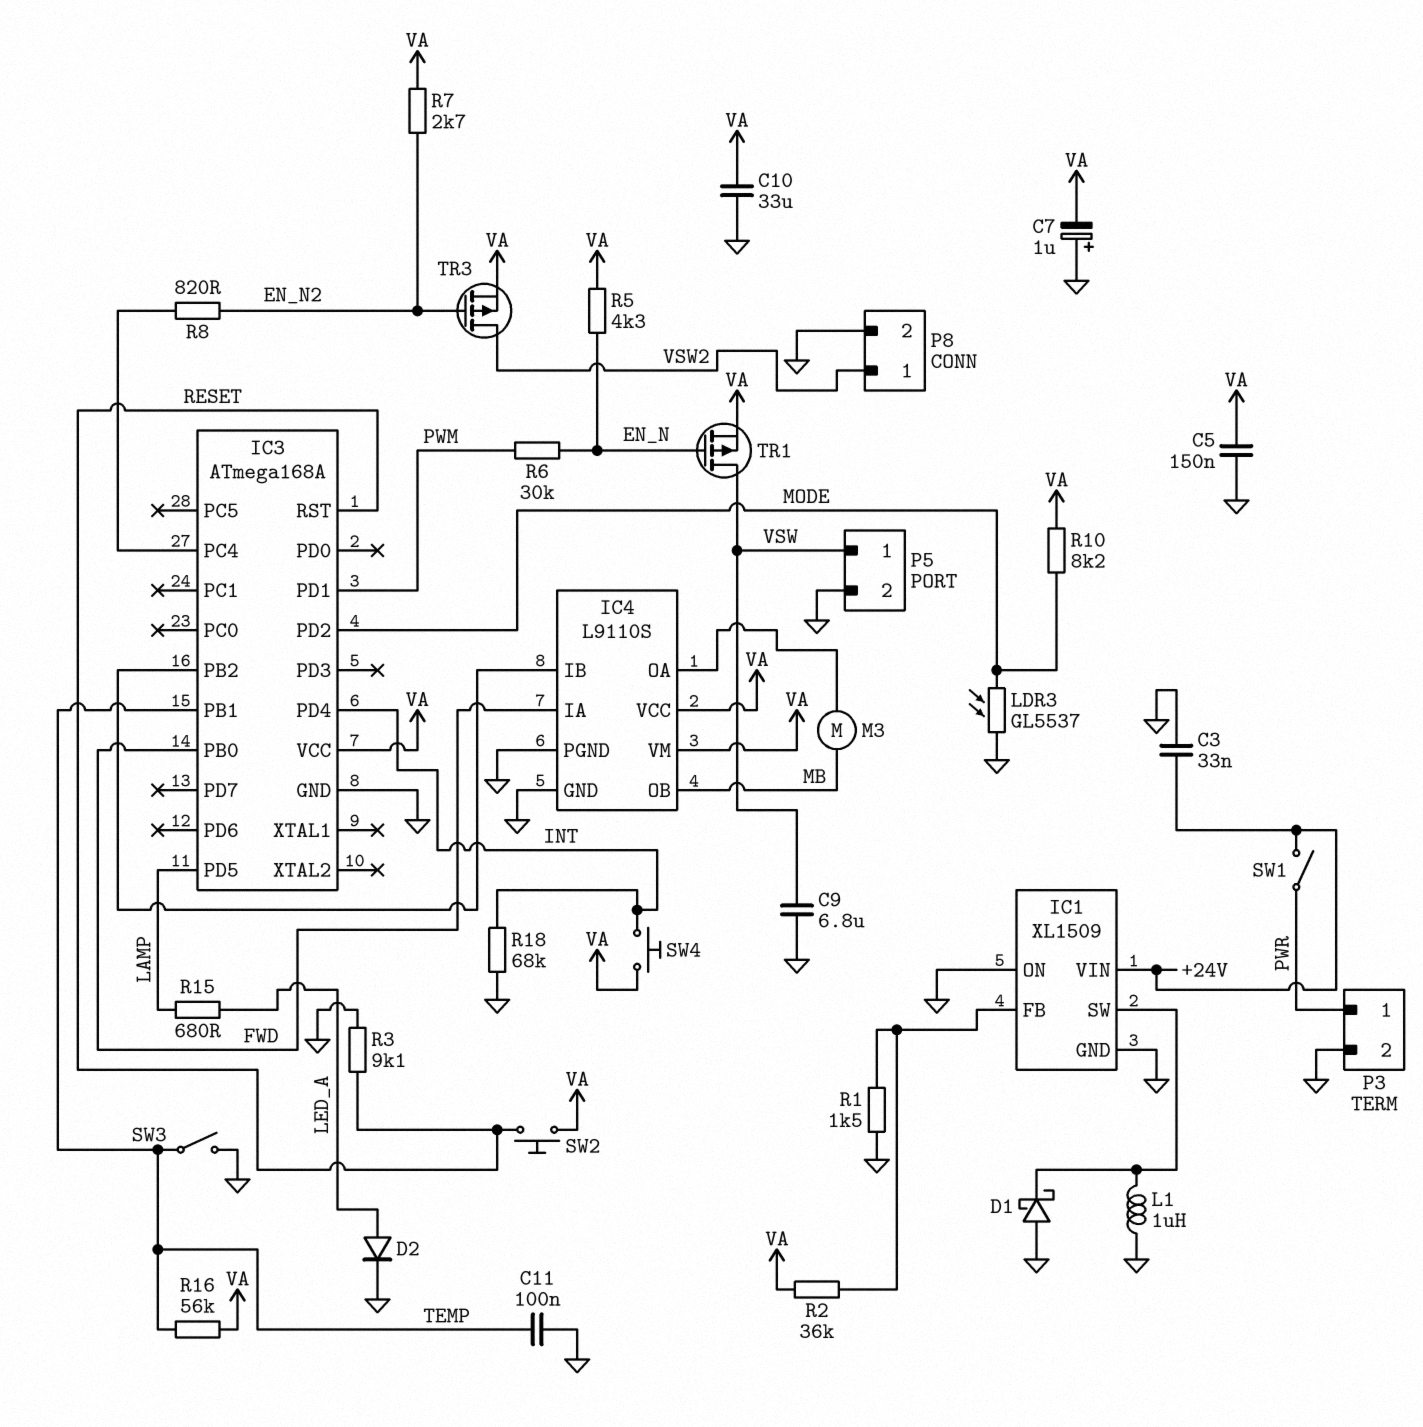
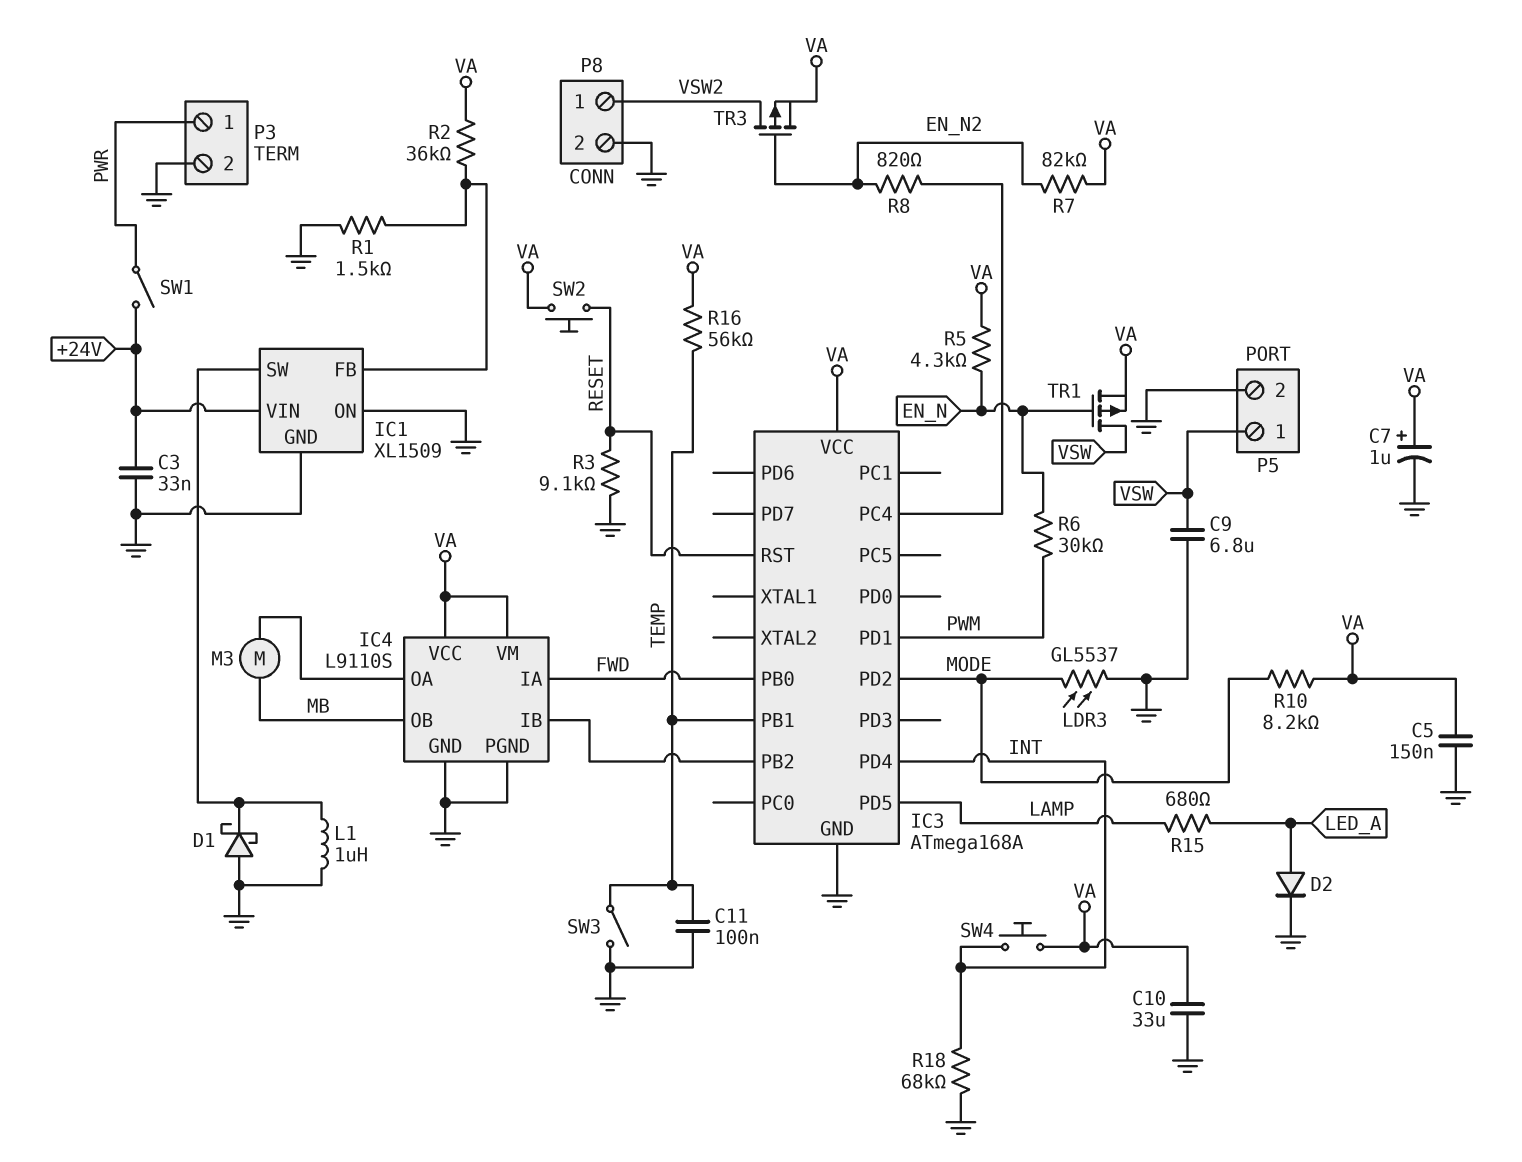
C7: 1uF (plus GND, minus VA) -> 1uF (plus VA, minus GND)
R7: 2.7k (EN_N2, VA) -> 82k (EN_N2, VA)

